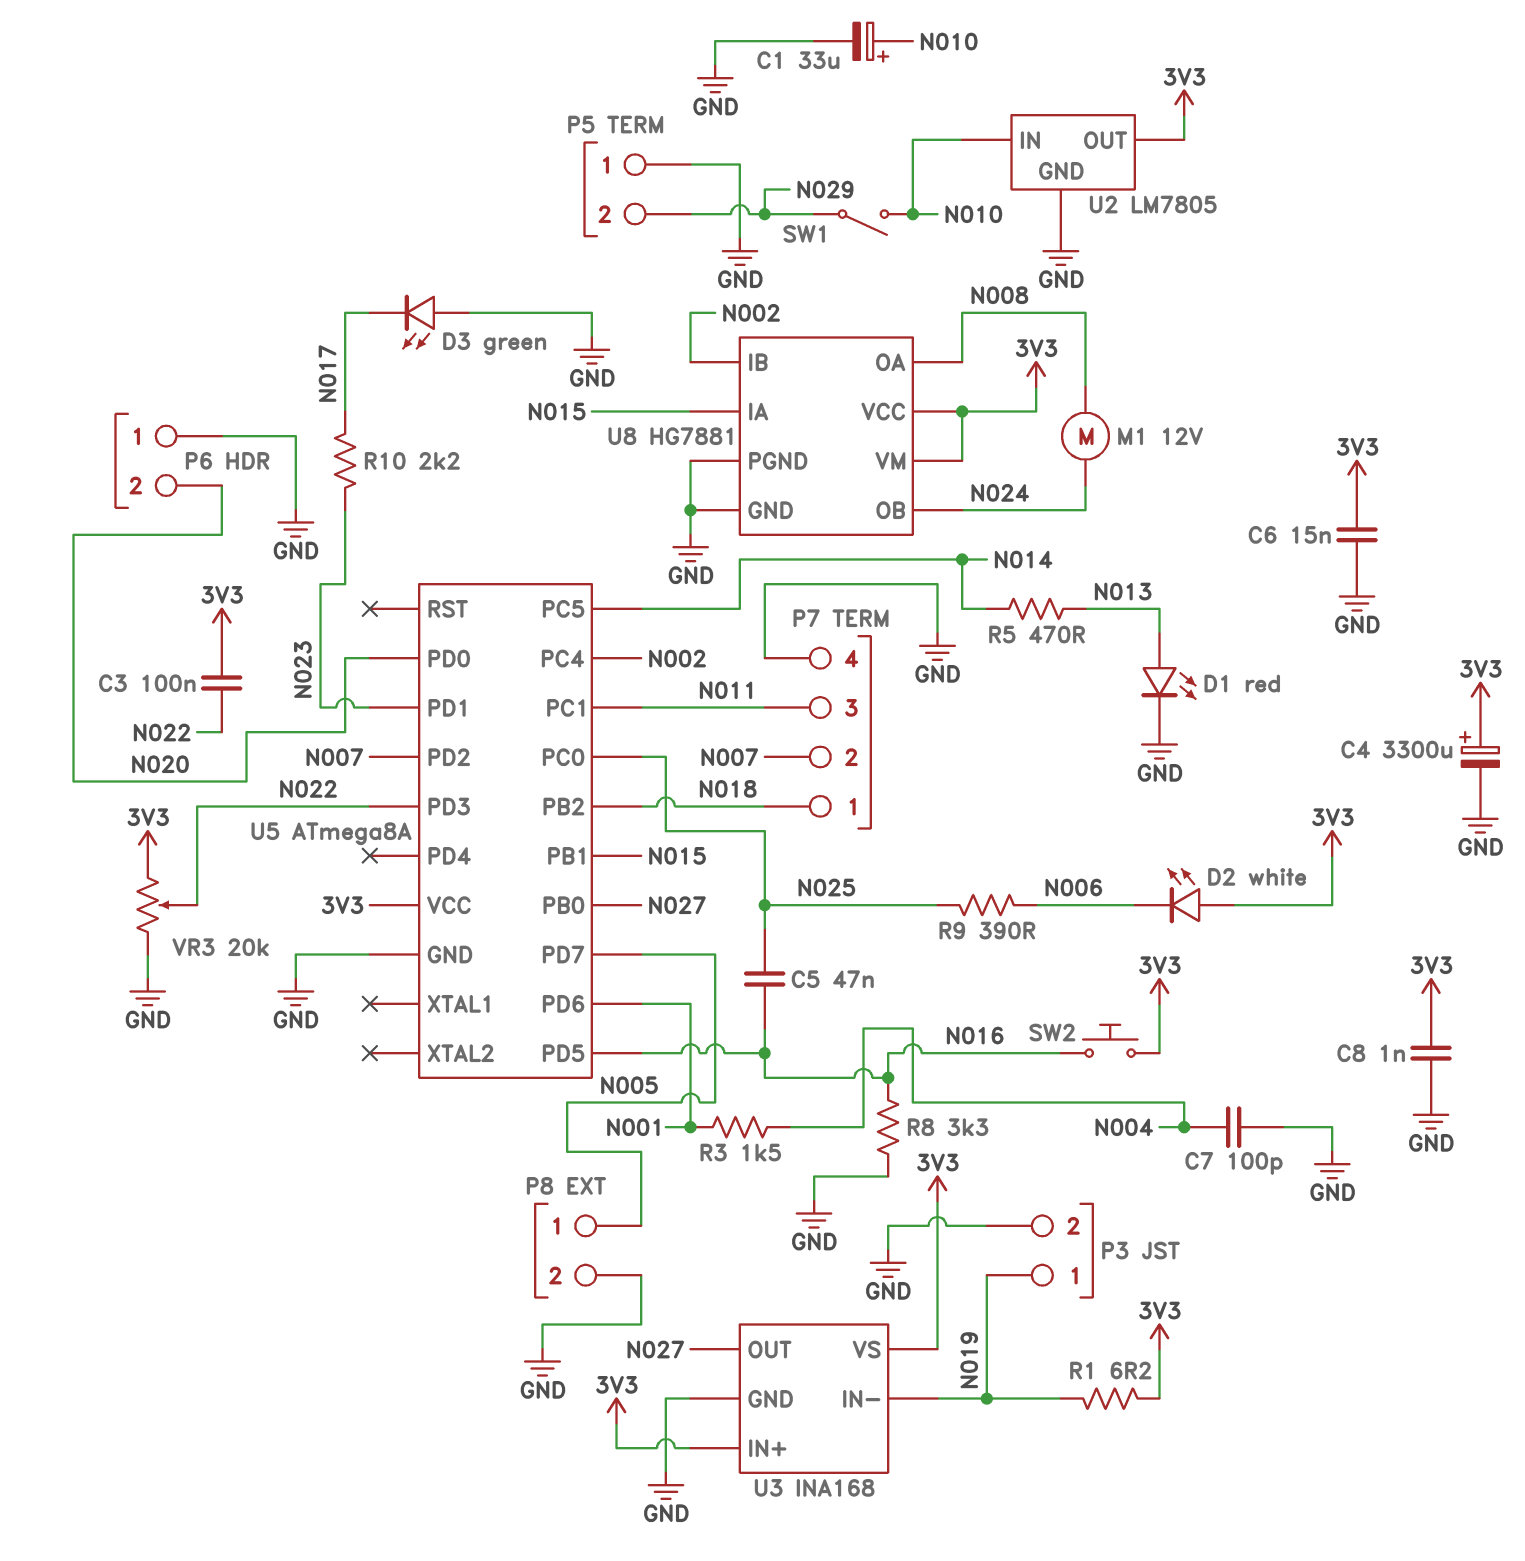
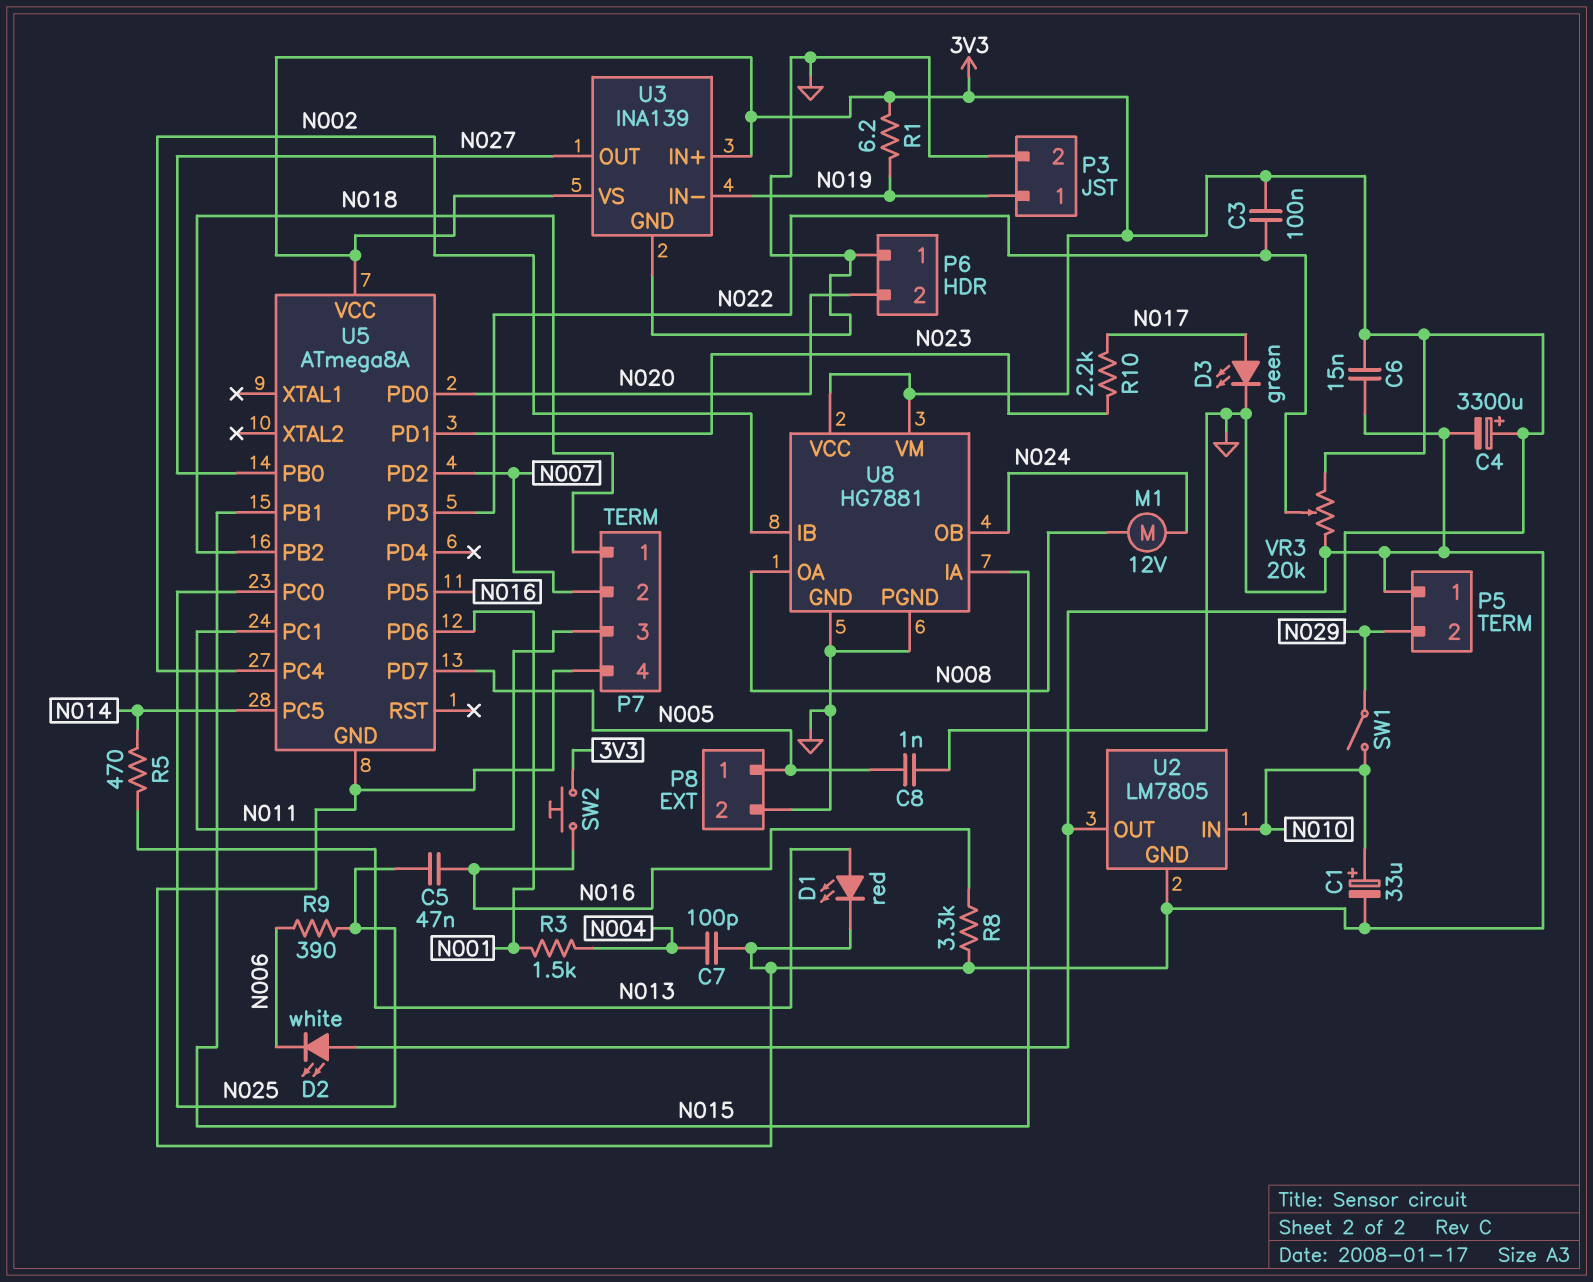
C8: 1nF (3V3, GND) -> 1nF (GND, N005)
D3: LED green (A GND, K N017) -> LED green (A N017, K GND)
U3: INA168 -> INA139

